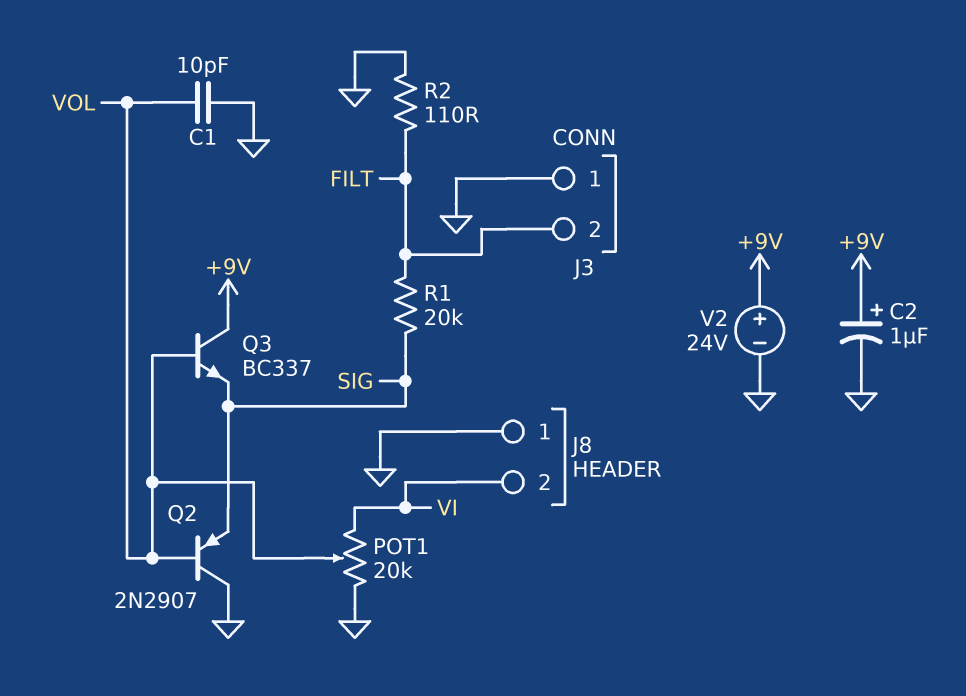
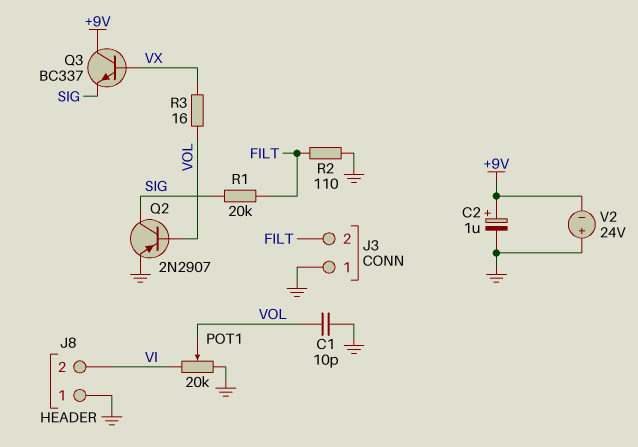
Q2: PNP 2N2907 (B VOL, C GND, E SIG) -> PNP 2N2907 (B VOL, C SIG, E GND)
Q3: NPN BC337 (B VOL, C +9V, E SIG) -> NPN BC337 (B VX, C +9V, E SIG)
R3: none -> 16 (VOL, VX)
V2: 24V (plus +9V, minus GND) -> 24V (plus GND, minus +9V)

